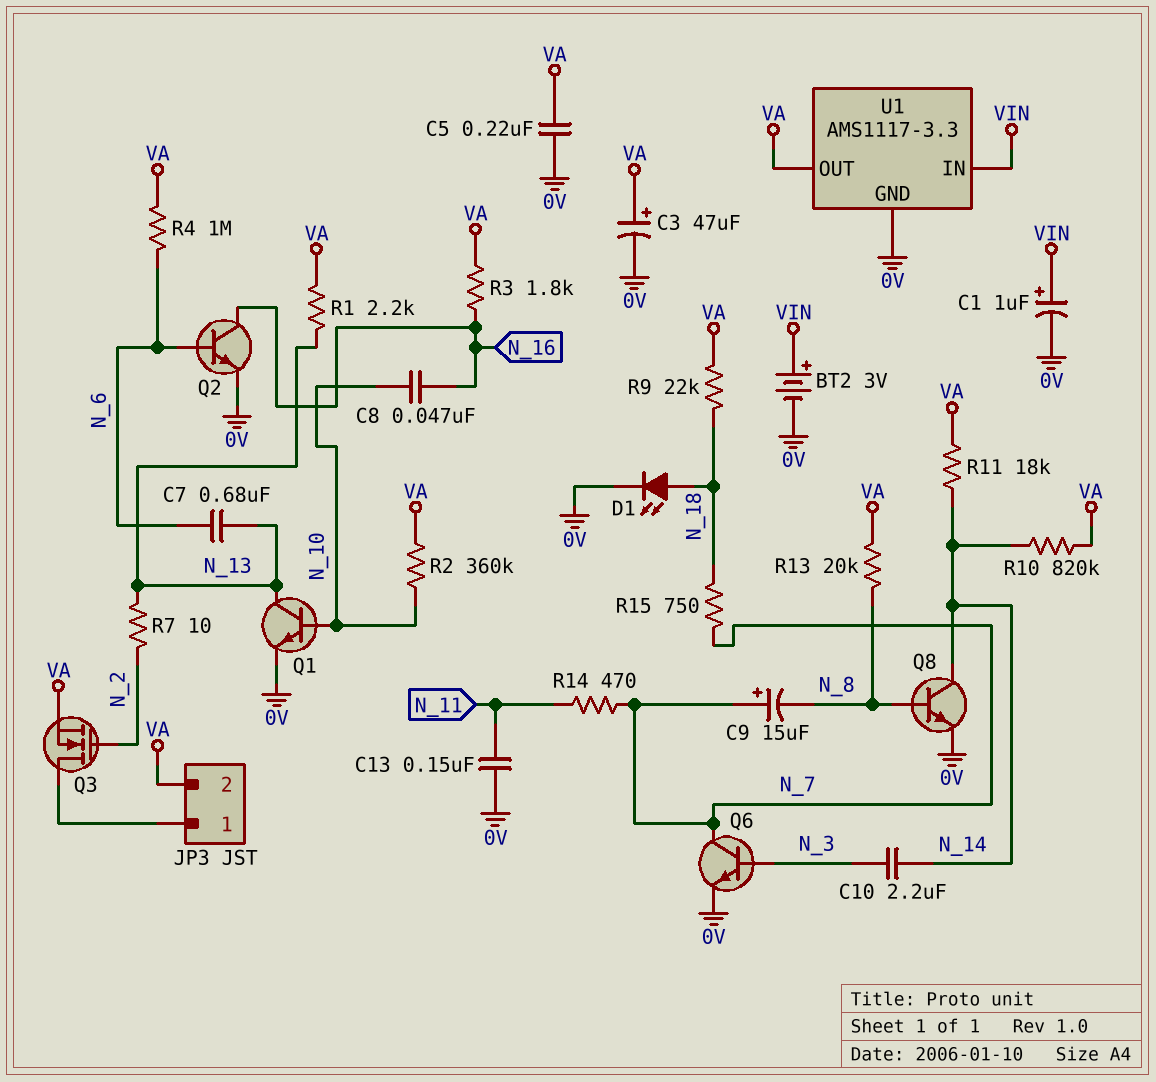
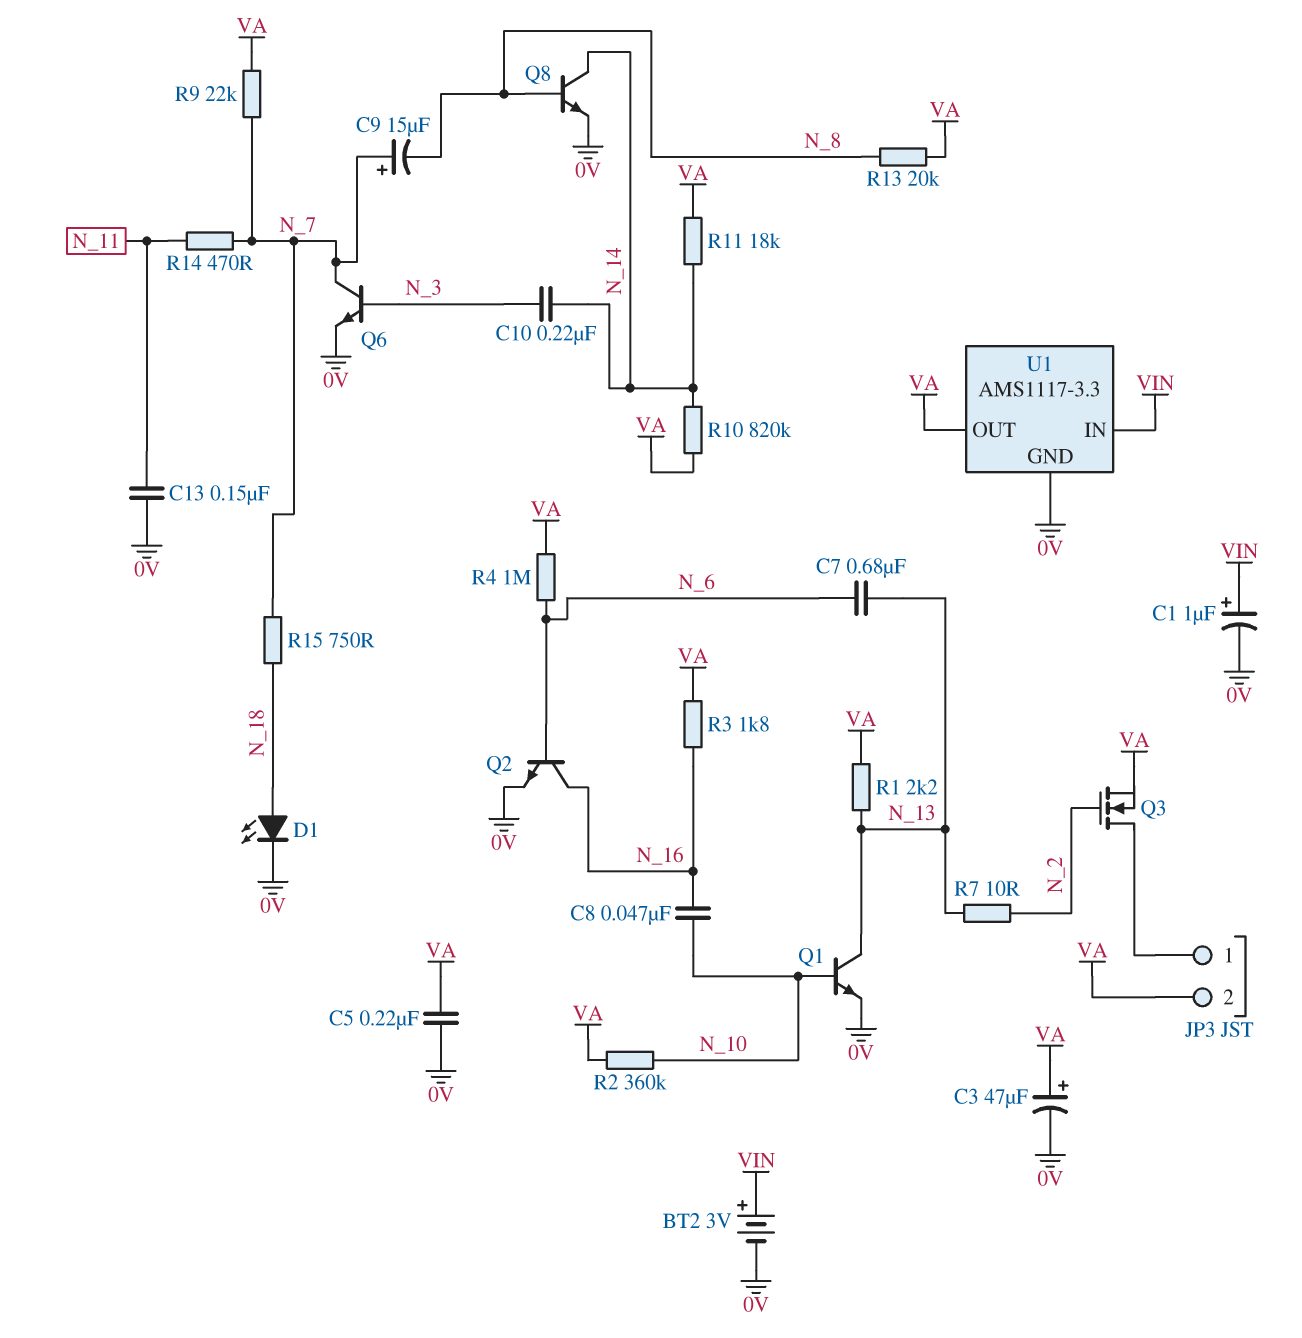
C10: 2.2uF (N_3, N_14) -> 220nF (N_3, N_14)
R9: 22k (N_18, VA) -> 22k (N_7, VA)

